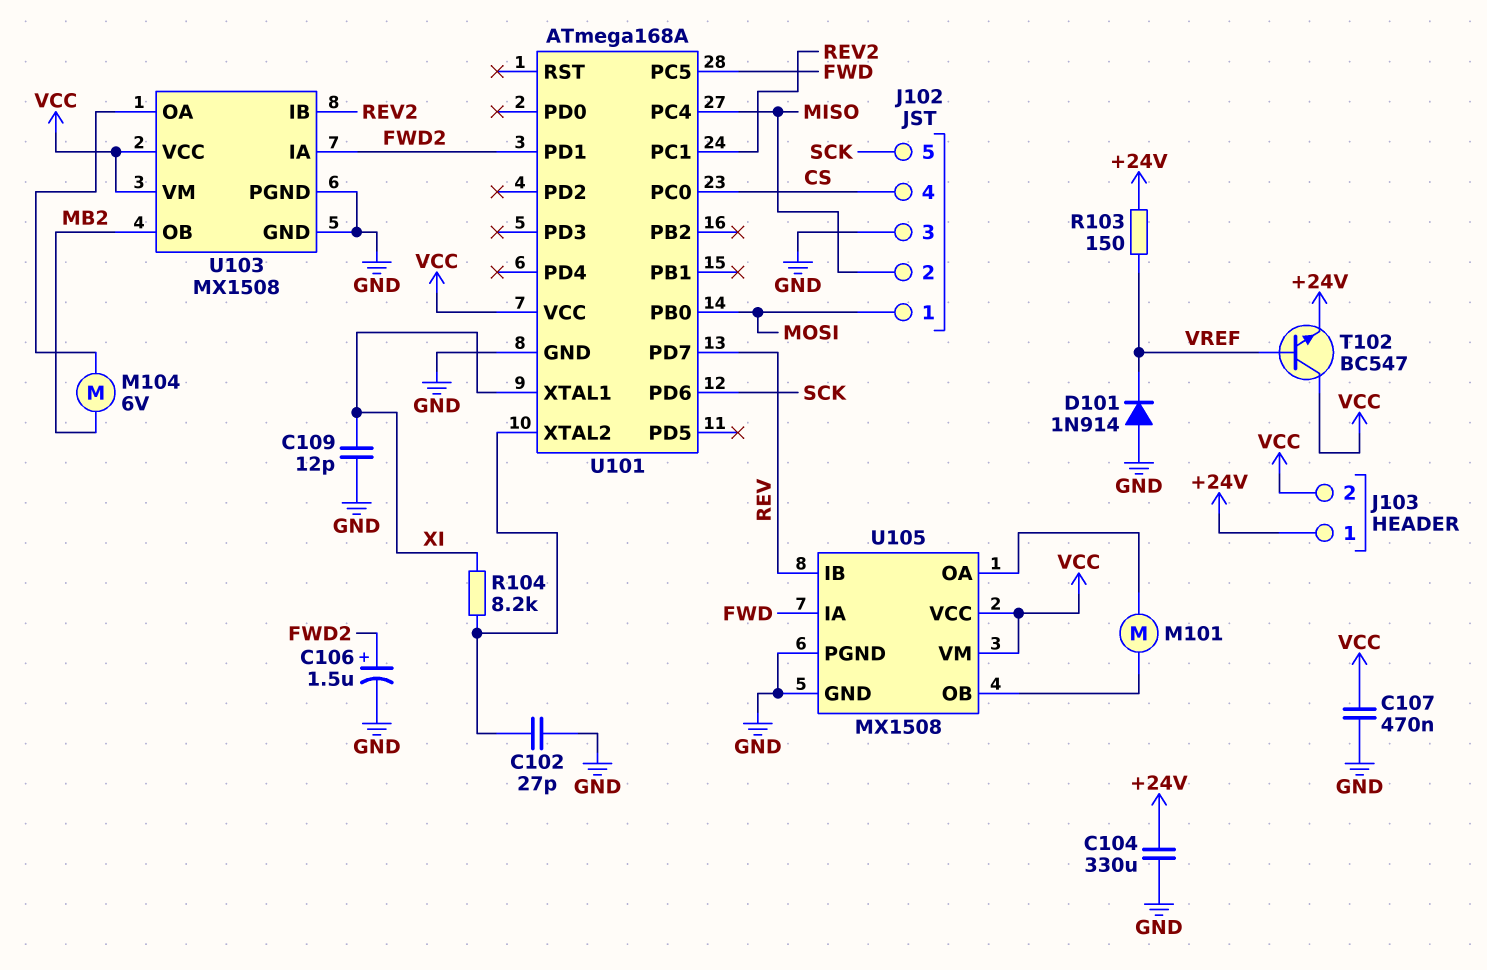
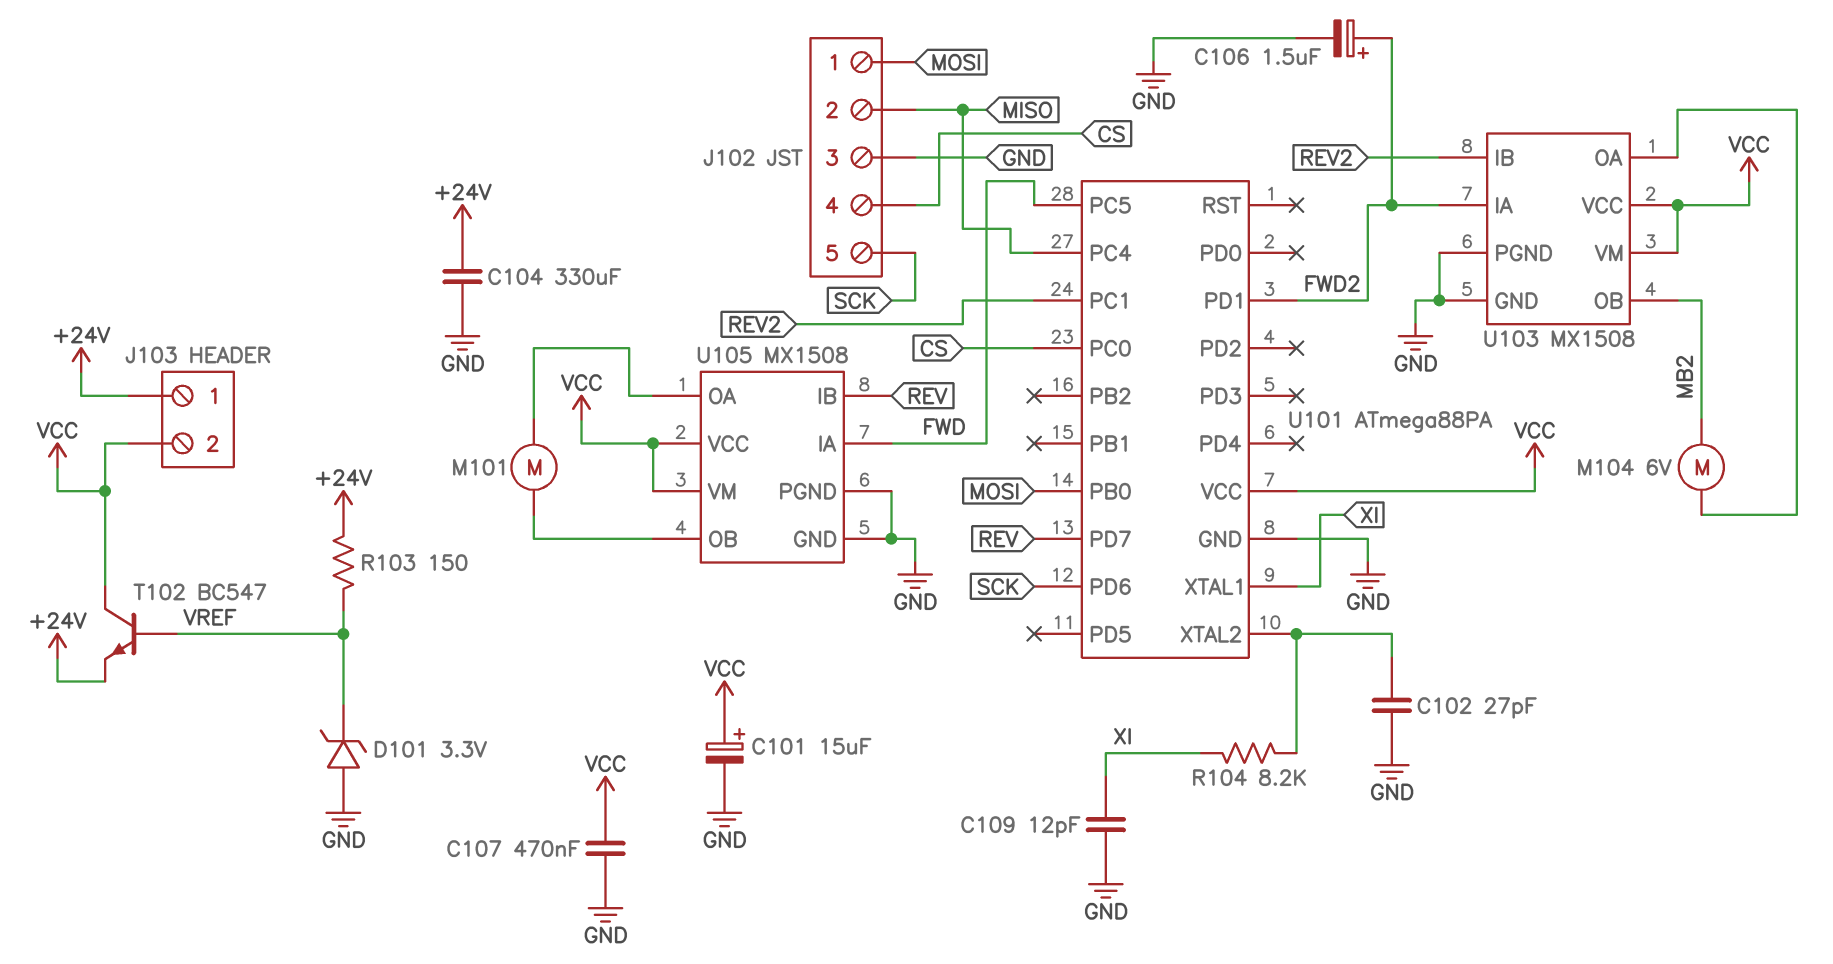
C101: none -> 15uF (plus VCC, minus GND)
D101: diode 1N914 (A GND, K VREF) -> zener 3.3V (A GND, K VREF)
U101: ATmega168A -> ATmega88PA

